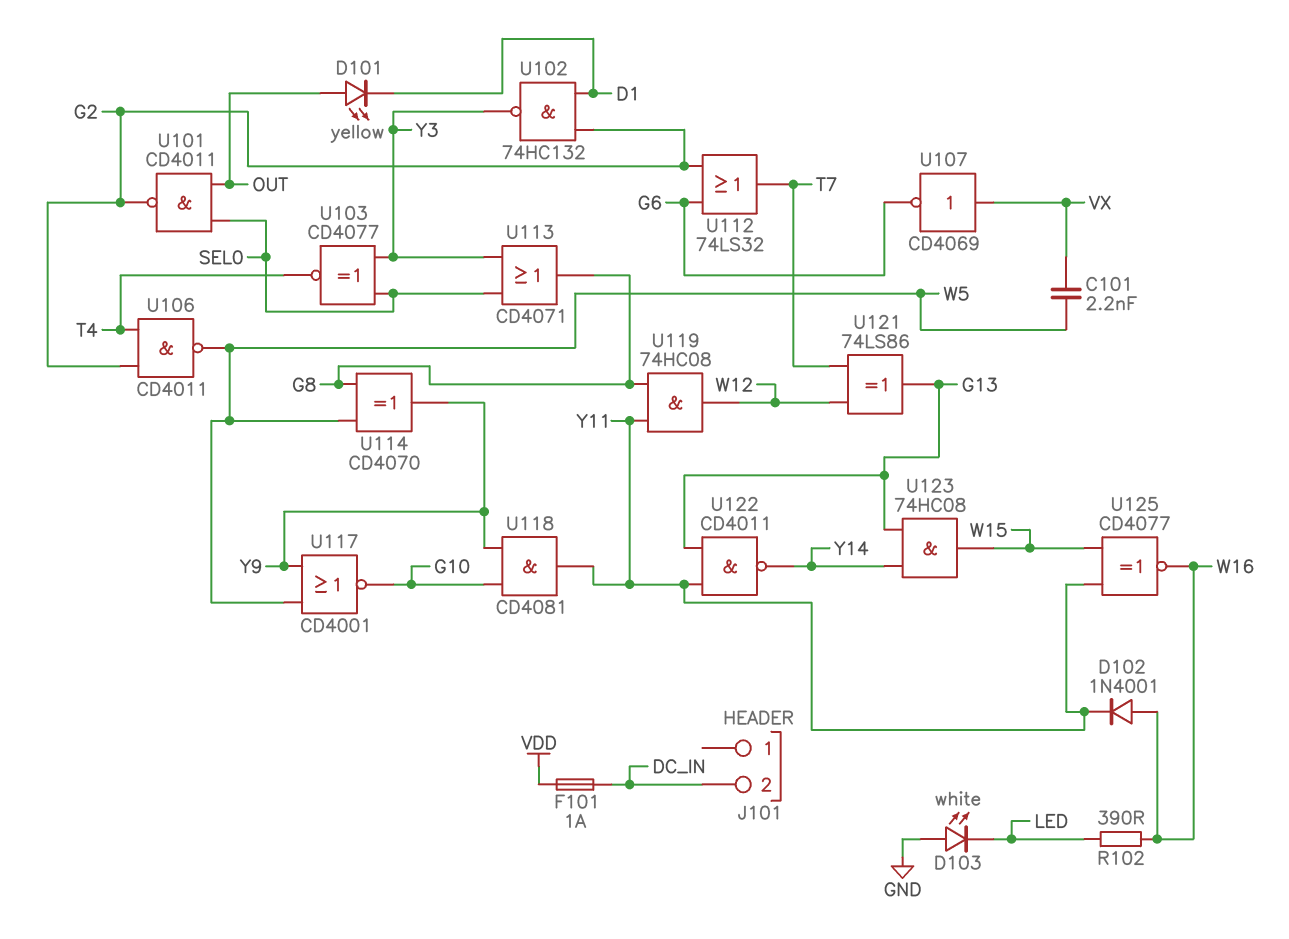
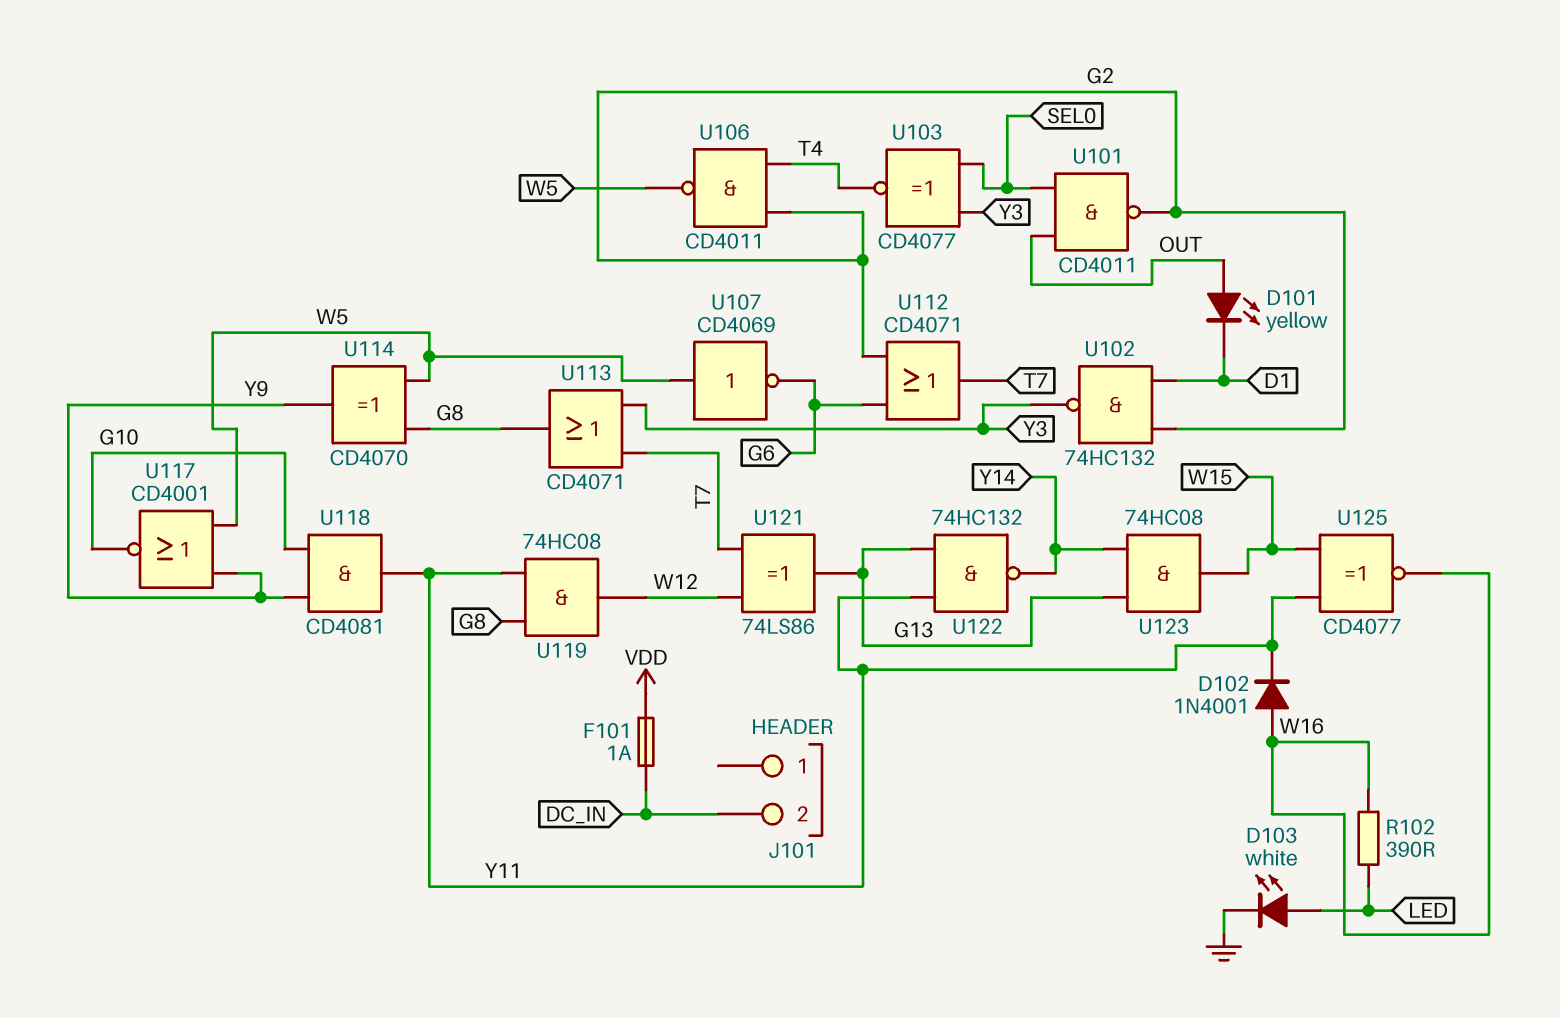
C101: 2.2nF (VX, W5) -> none
D103: LED white (A GND, K LED) -> LED white (A LED, K GND)
U107: NOT CD4069 (in VX, out G6) -> NOT CD4069 (in W5, out G6)
U112: OR 74LS32 (in G2, in G6, out T7) -> OR CD4071 (in G2, in G6, out T7)
U113: OR CD4071 (in SEL0, in Y3, out G8) -> OR CD4071 (in T7, in Y3, out G8)
U122: NAND CD4011 (in G13, in Y11, out Y14) -> NAND 74HC132 (in G13, in Y11, out Y14)

